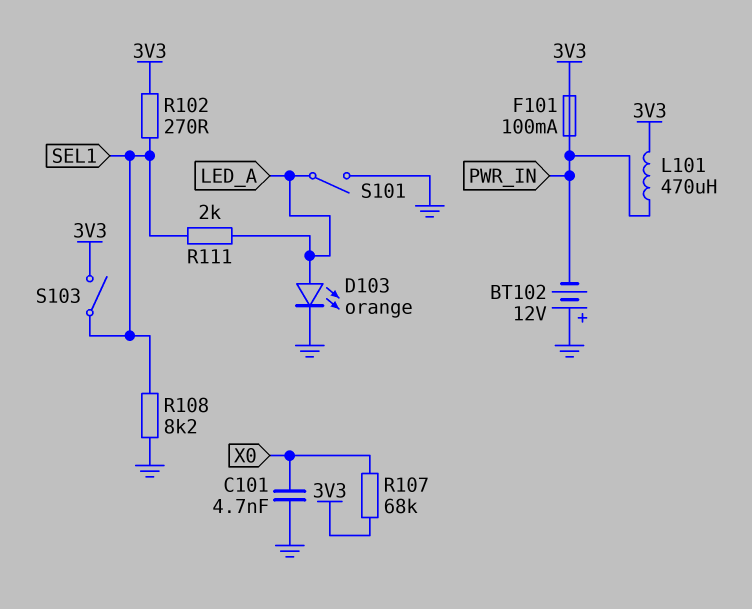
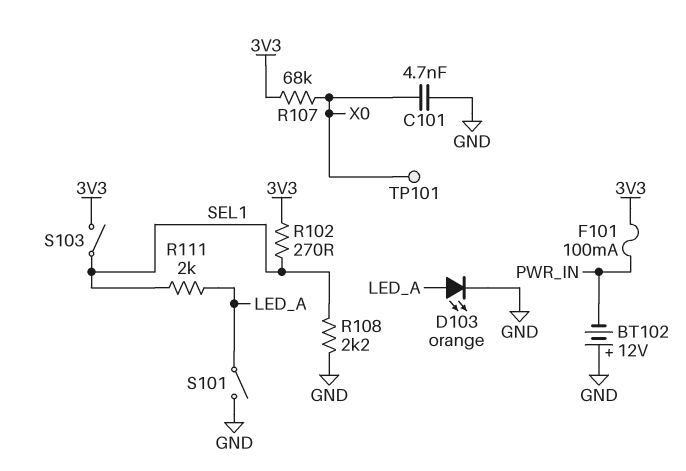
L101: 470uH (3V3, PWR_IN) -> none
R108: 8.2k (GND, SEL1) -> 2.2k (GND, SEL1)
TP101: none -> test point (X0)

